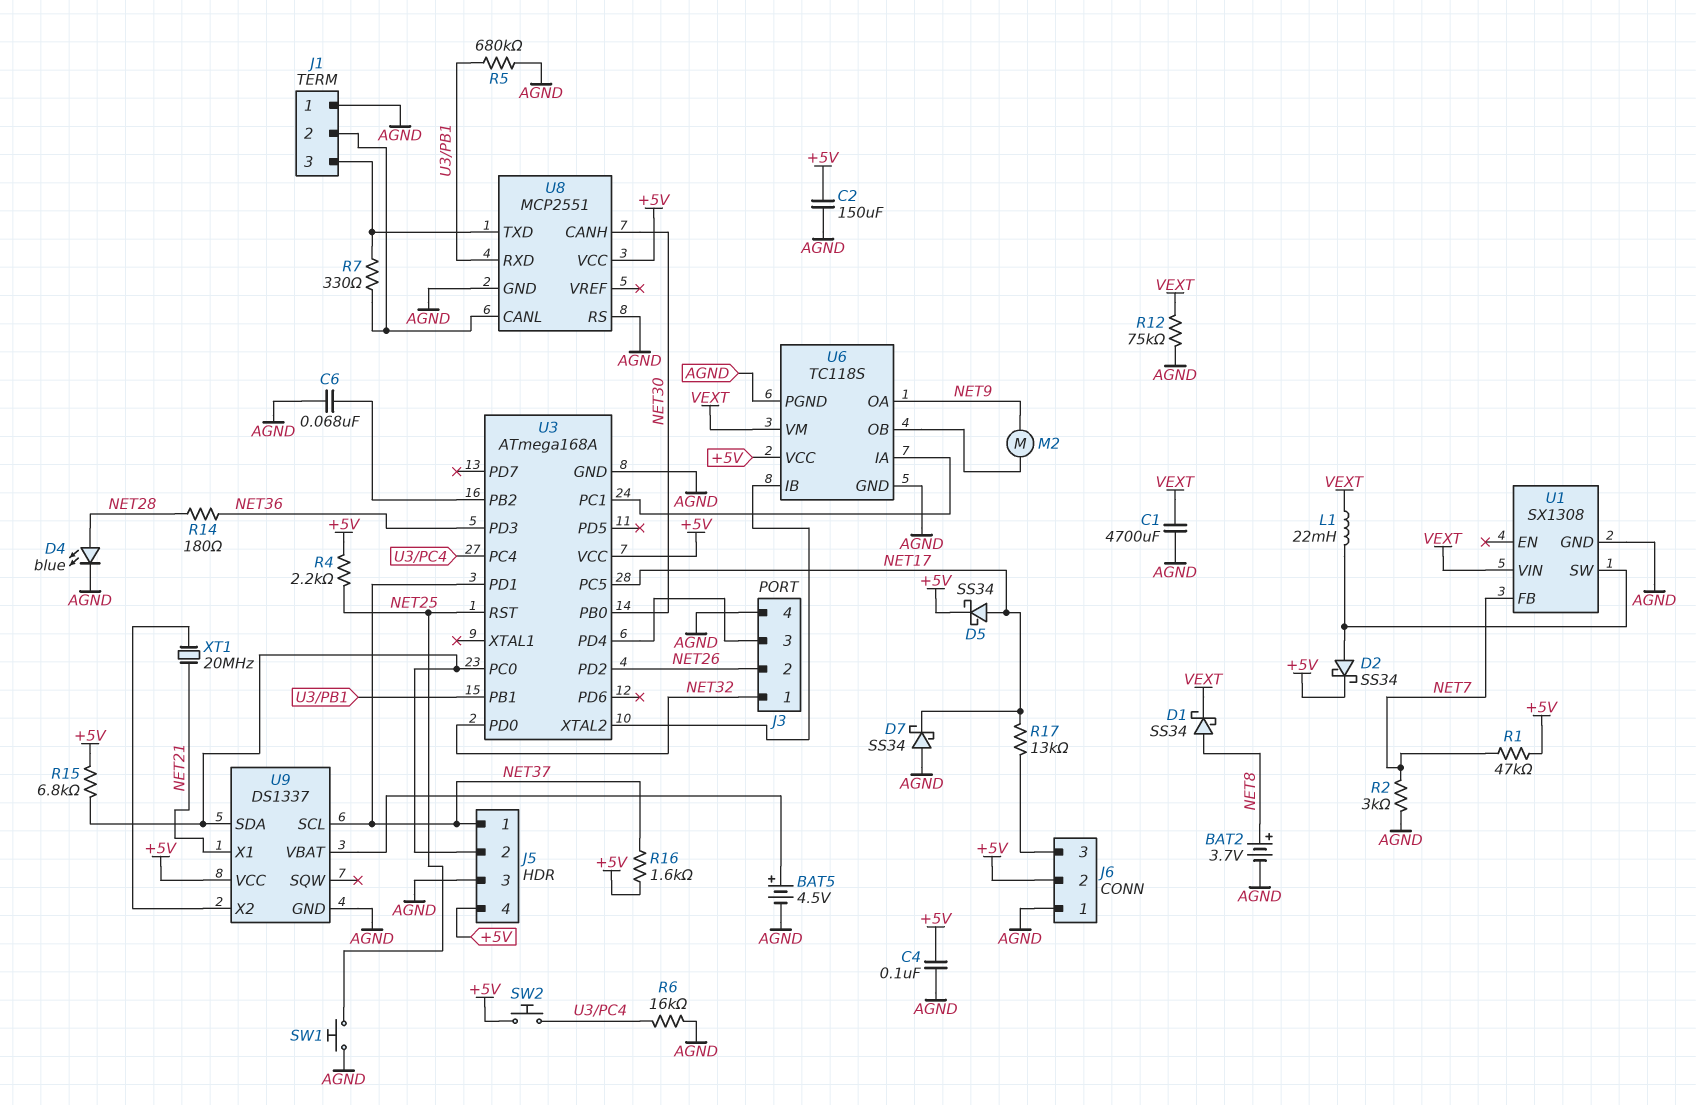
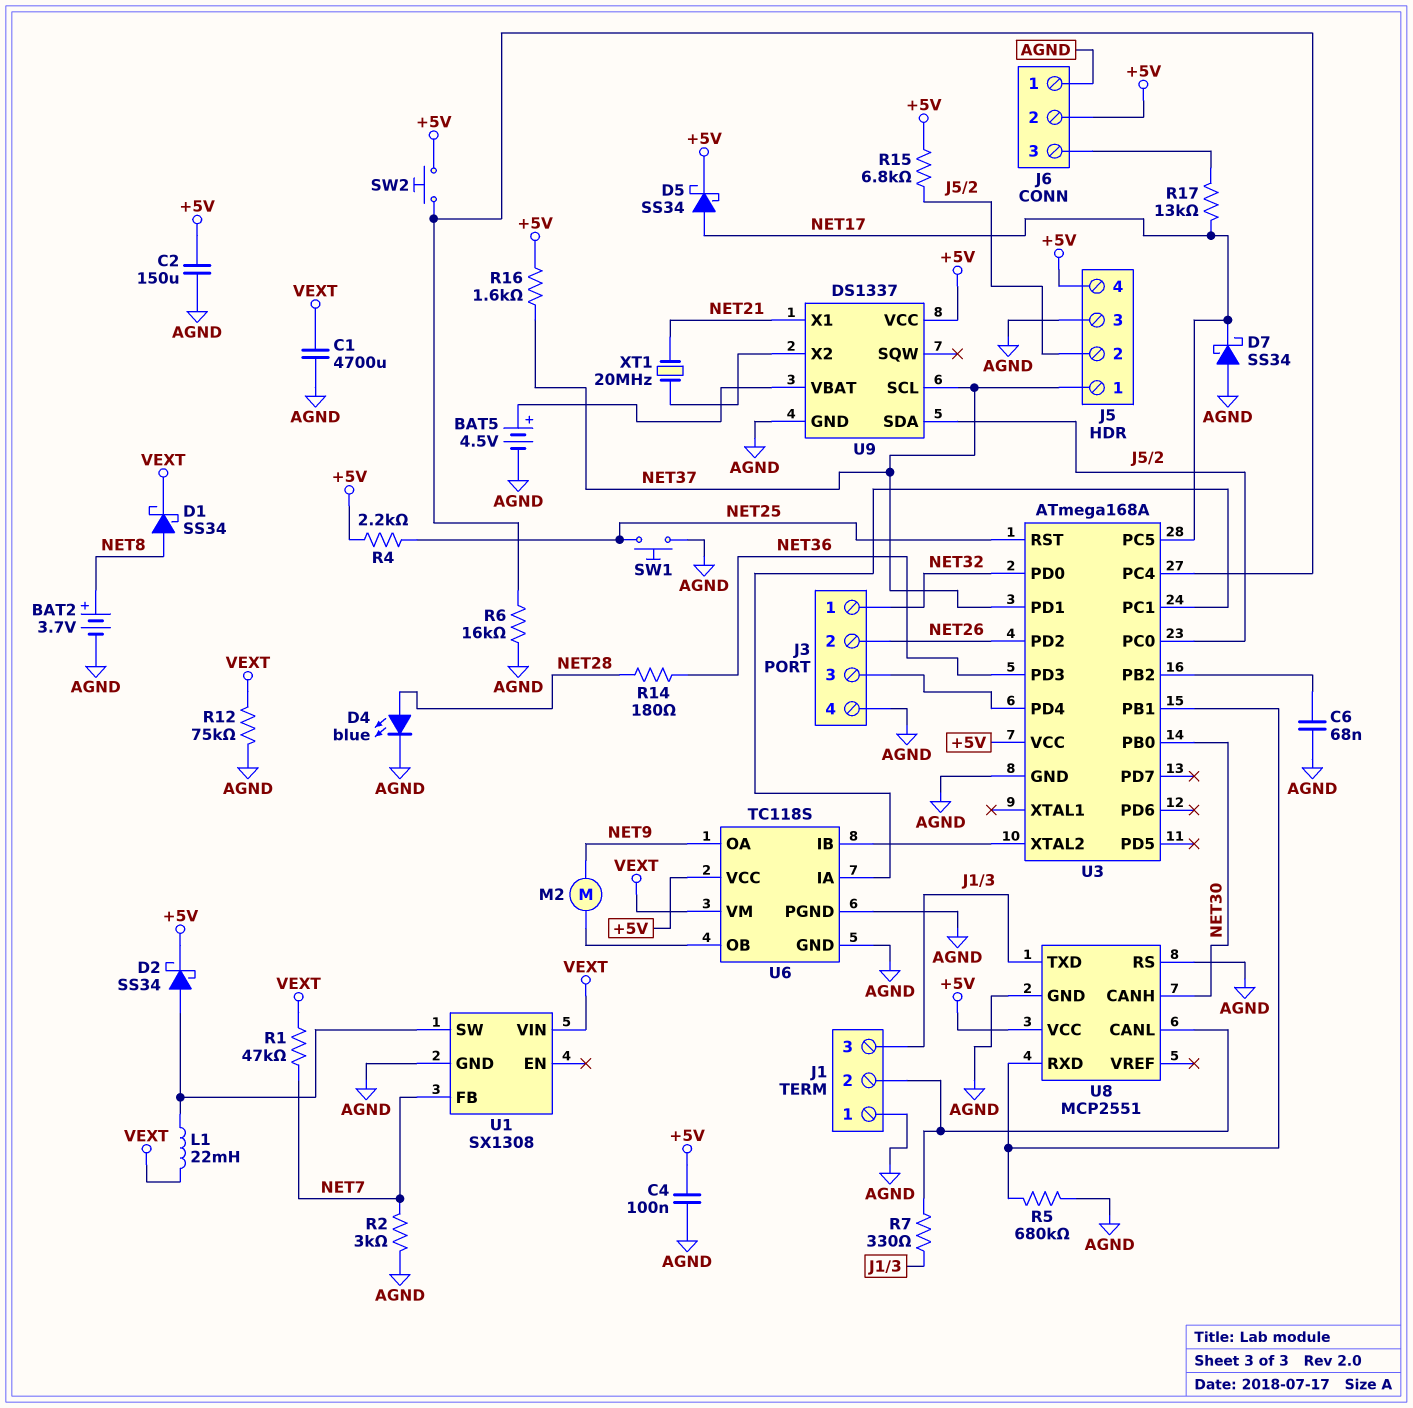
R1: 47k (+5V, NET7) -> 47k (NET7, VEXT)

